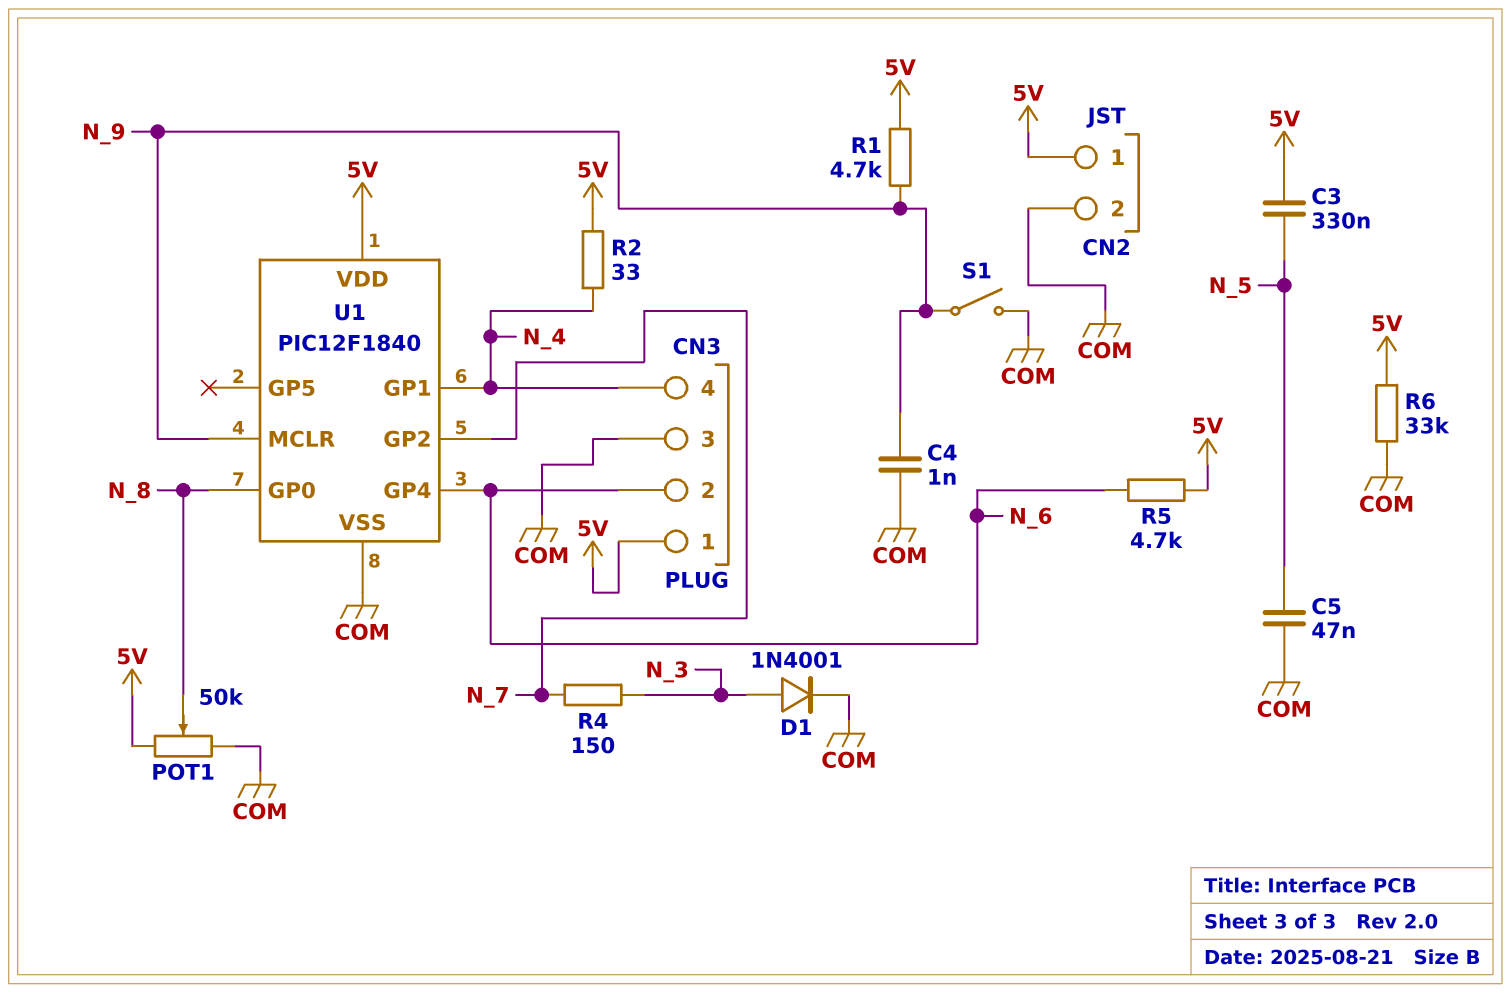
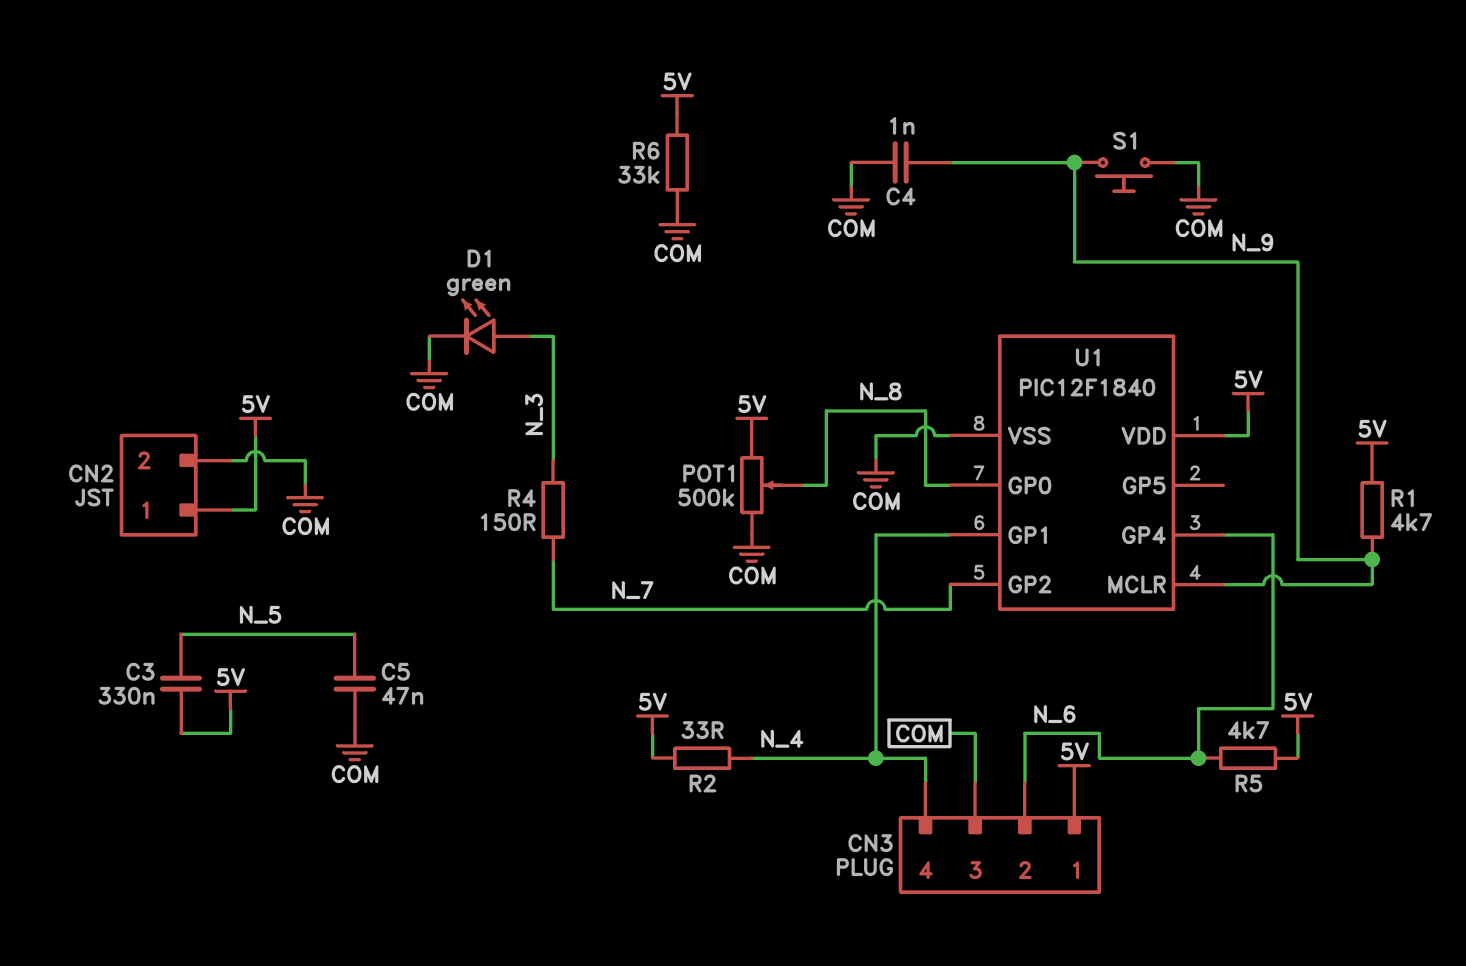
D1: diode 1N4001 (A N_3, K COM) -> LED green (A N_3, K COM)
POT1: 50k (5V, COM, wiper N_8) -> 500k (5V, COM, wiper N_8)
S1: switch (COM, N_9) -> button (COM, N_9)

